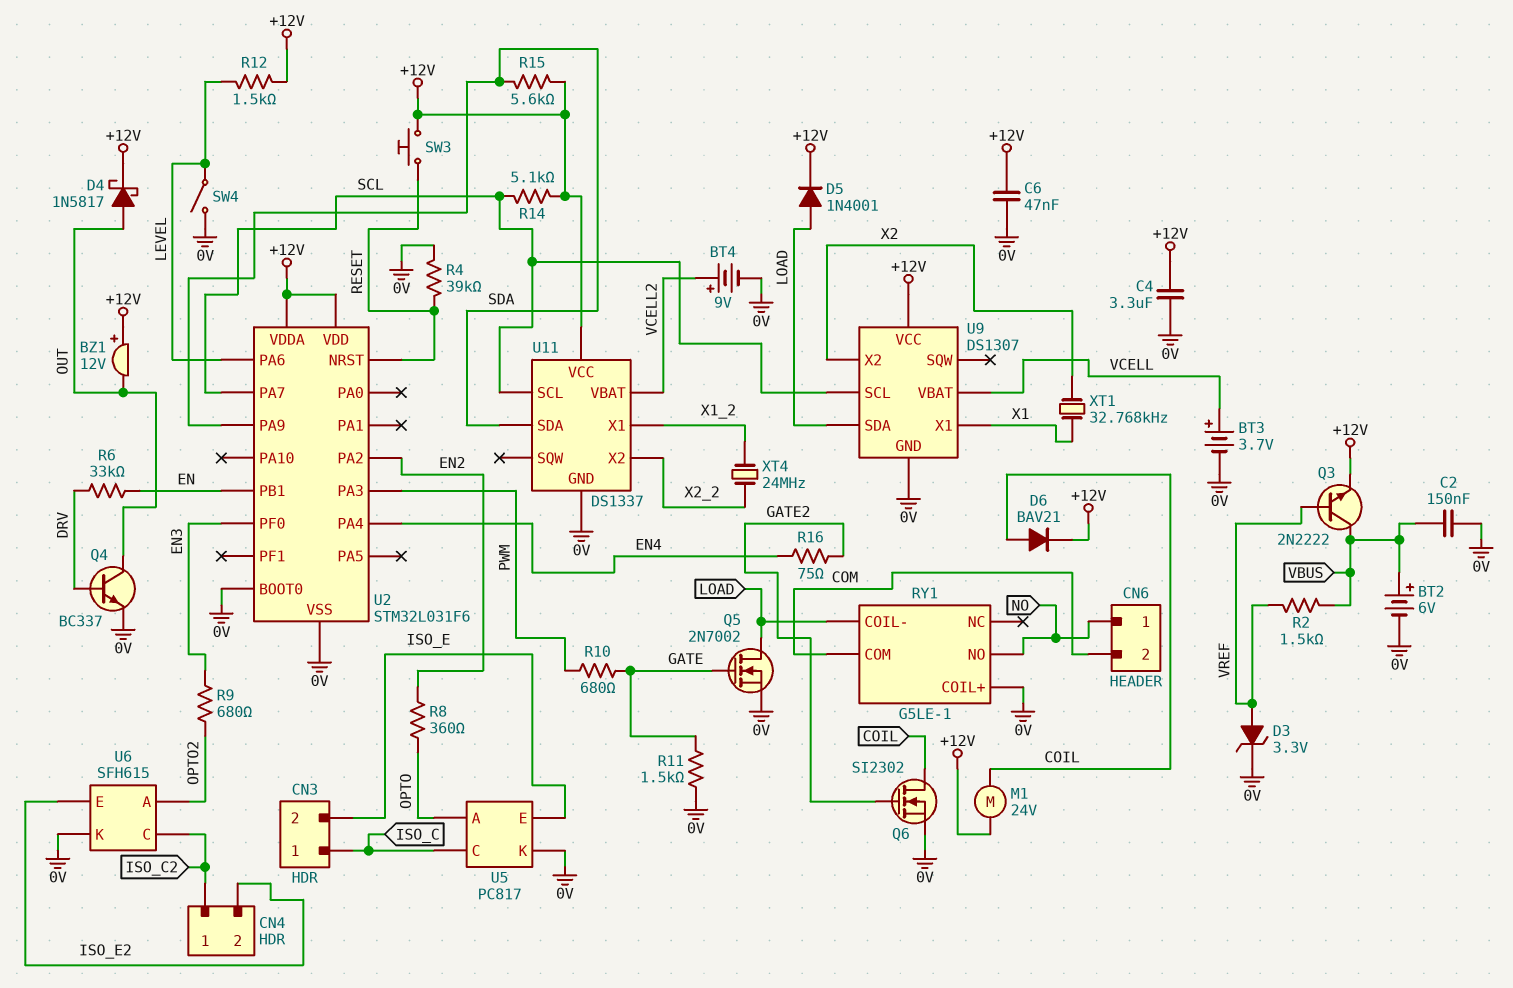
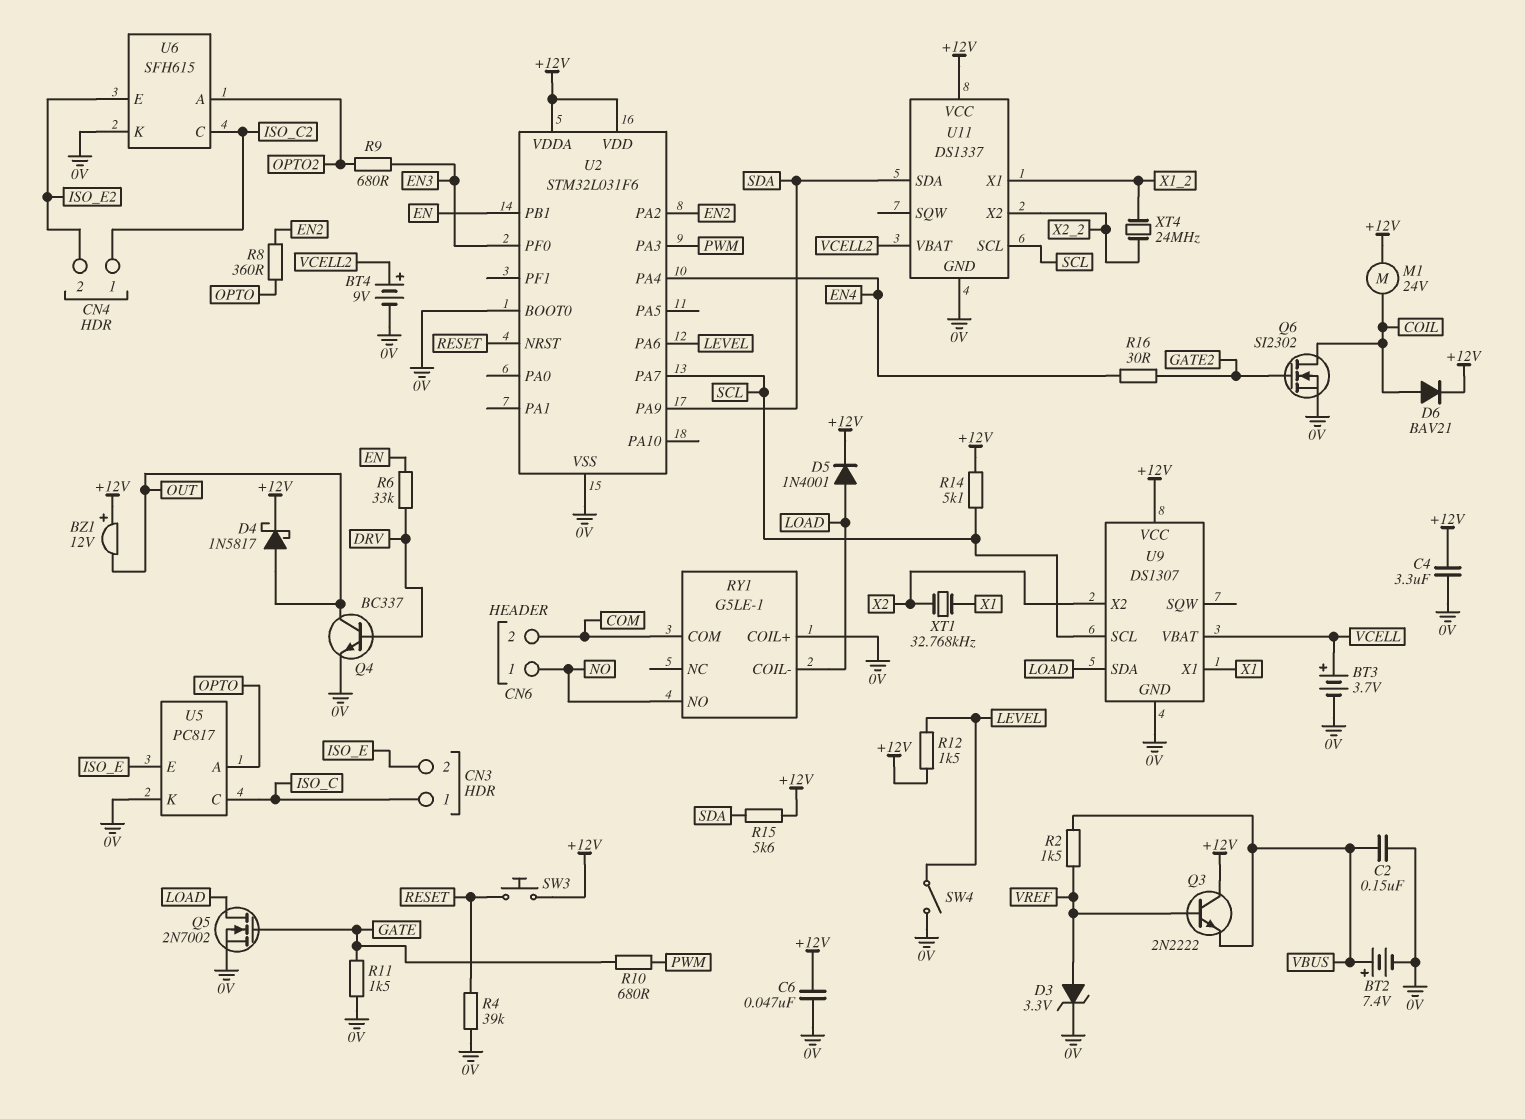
BT2: 6V (plus VBUS, minus 0V) -> 7.4V (plus VBUS, minus 0V)
Q3: NPN 2N2222 (B VREF, C VBUS, E +12V) -> NPN 2N2222 (B VREF, C +12V, E VBUS)
R16: 75 (EN4, GATE2) -> 30 (EN4, GATE2)

